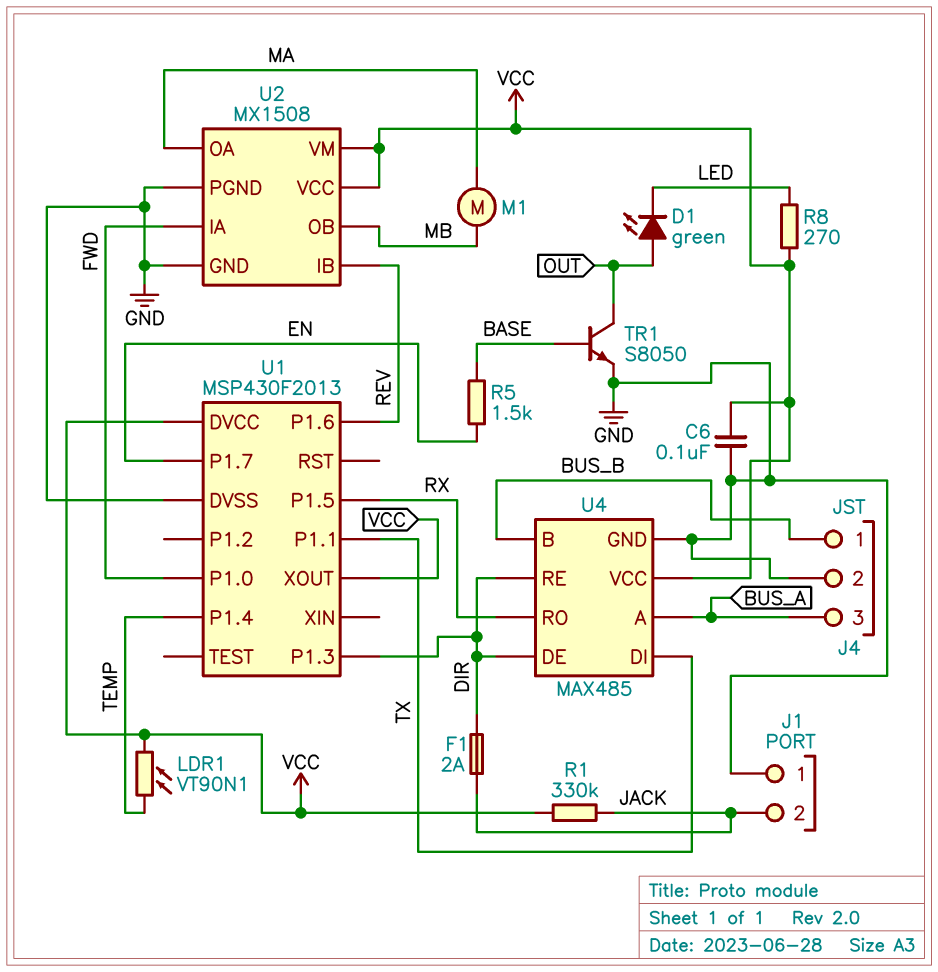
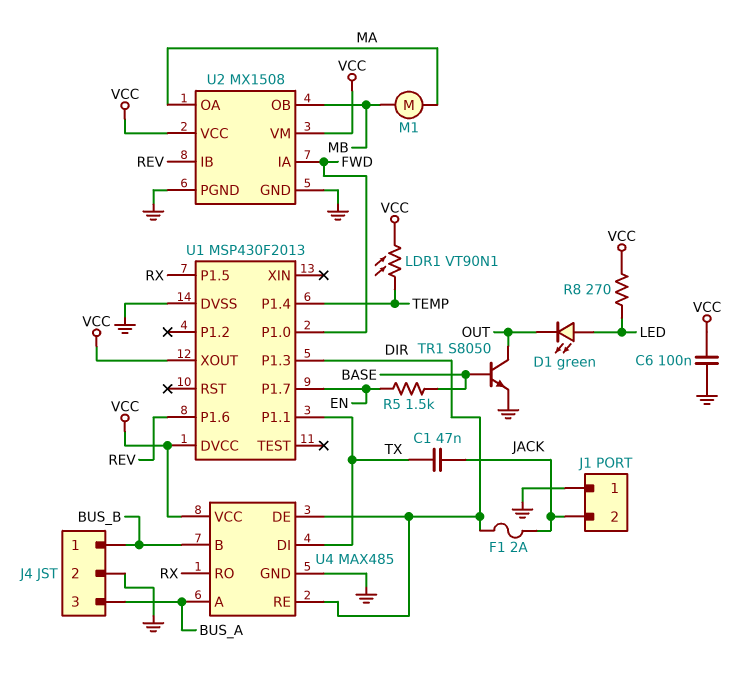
C1: none -> 47nF (JACK, TX)
D1: LED green (A OUT, K LED) -> LED green (A LED, K OUT)
R1: 330k (JACK, VCC) -> none

